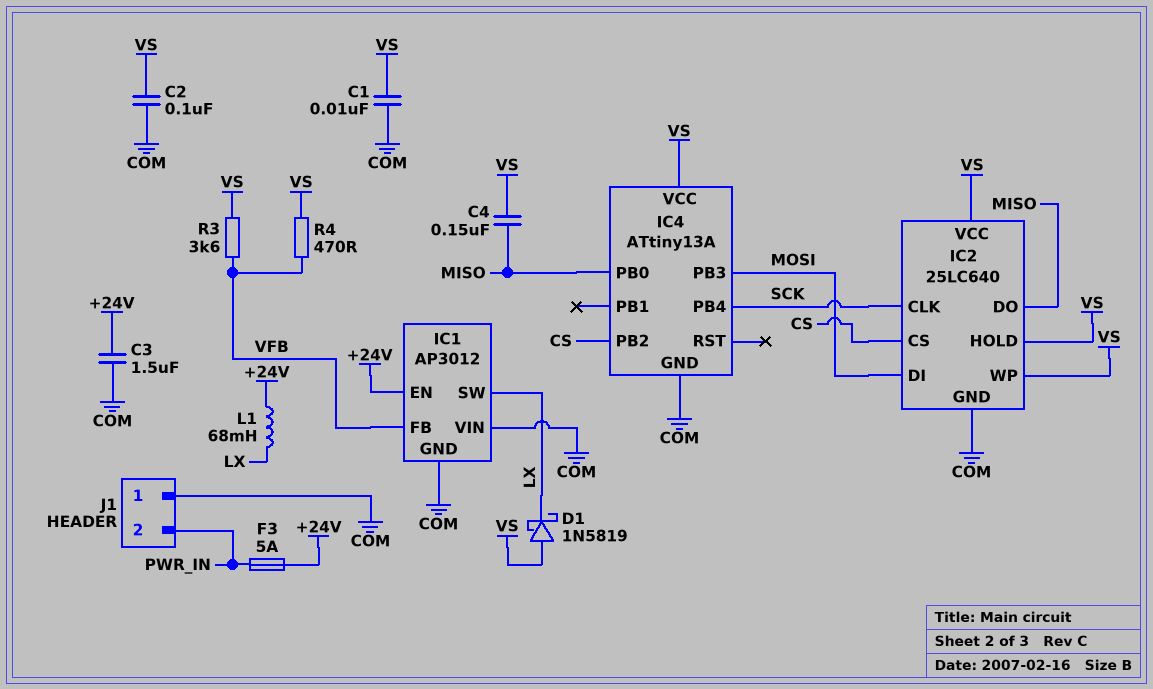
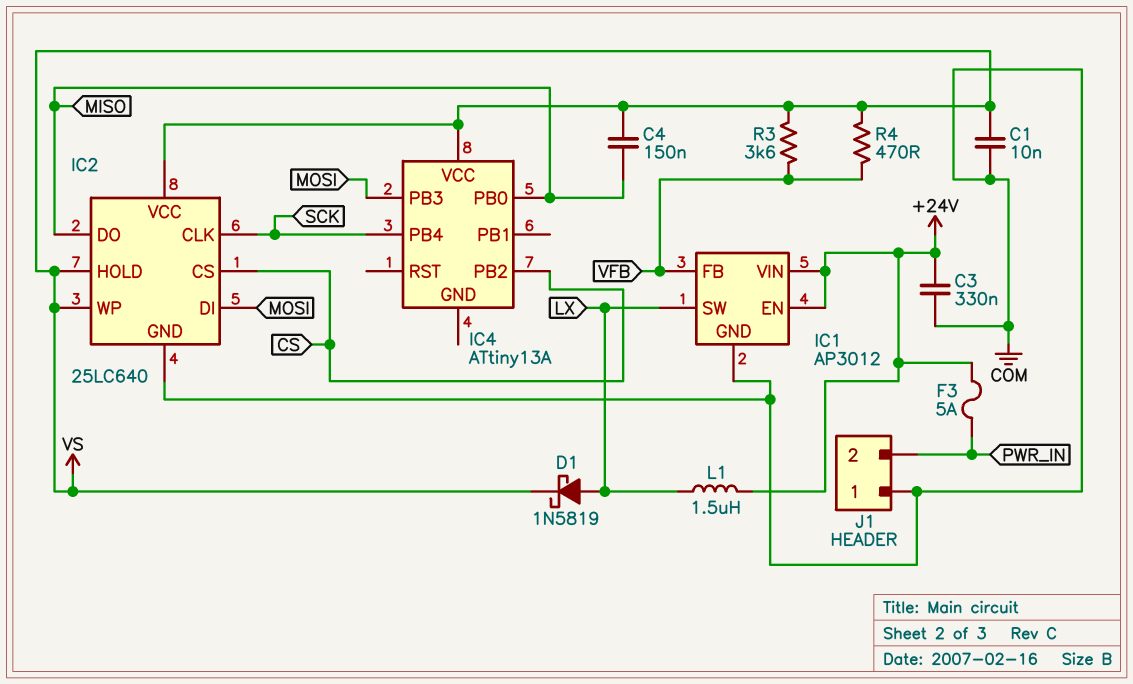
C2: 100nF (COM, VS) -> none
C3: 1.5uF (+24V, COM) -> 330nF (+24V, COM)
D1: schottky 1N5819 (A VS, K LX) -> schottky 1N5819 (A LX, K VS)
IC1 pin VIN: COM -> +24V
IC4 pin GND: COM -> none
L1: 68mH (+24V, LX) -> 1.5uH (+24V, LX)

